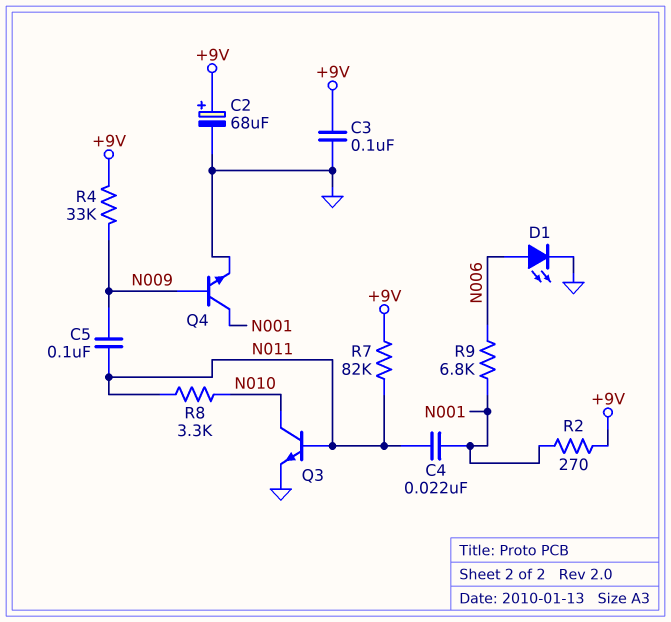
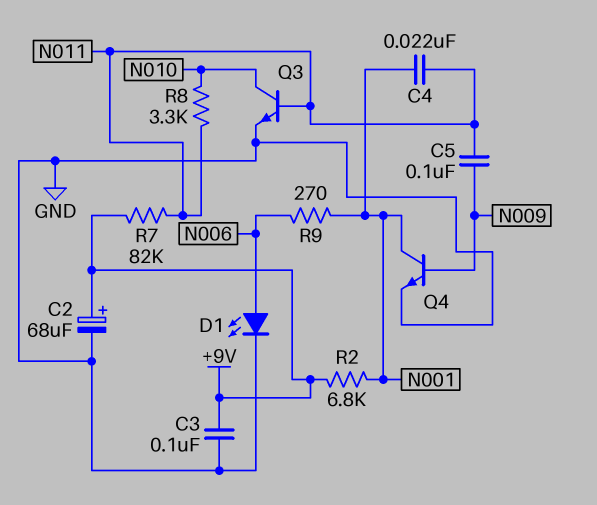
R2: 270 (+9V, N001) -> 6.8k (+9V, N001)
R4: 33k (+9V, N009) -> none
R9: 6.8k (N001, N006) -> 270 (N001, N006)

